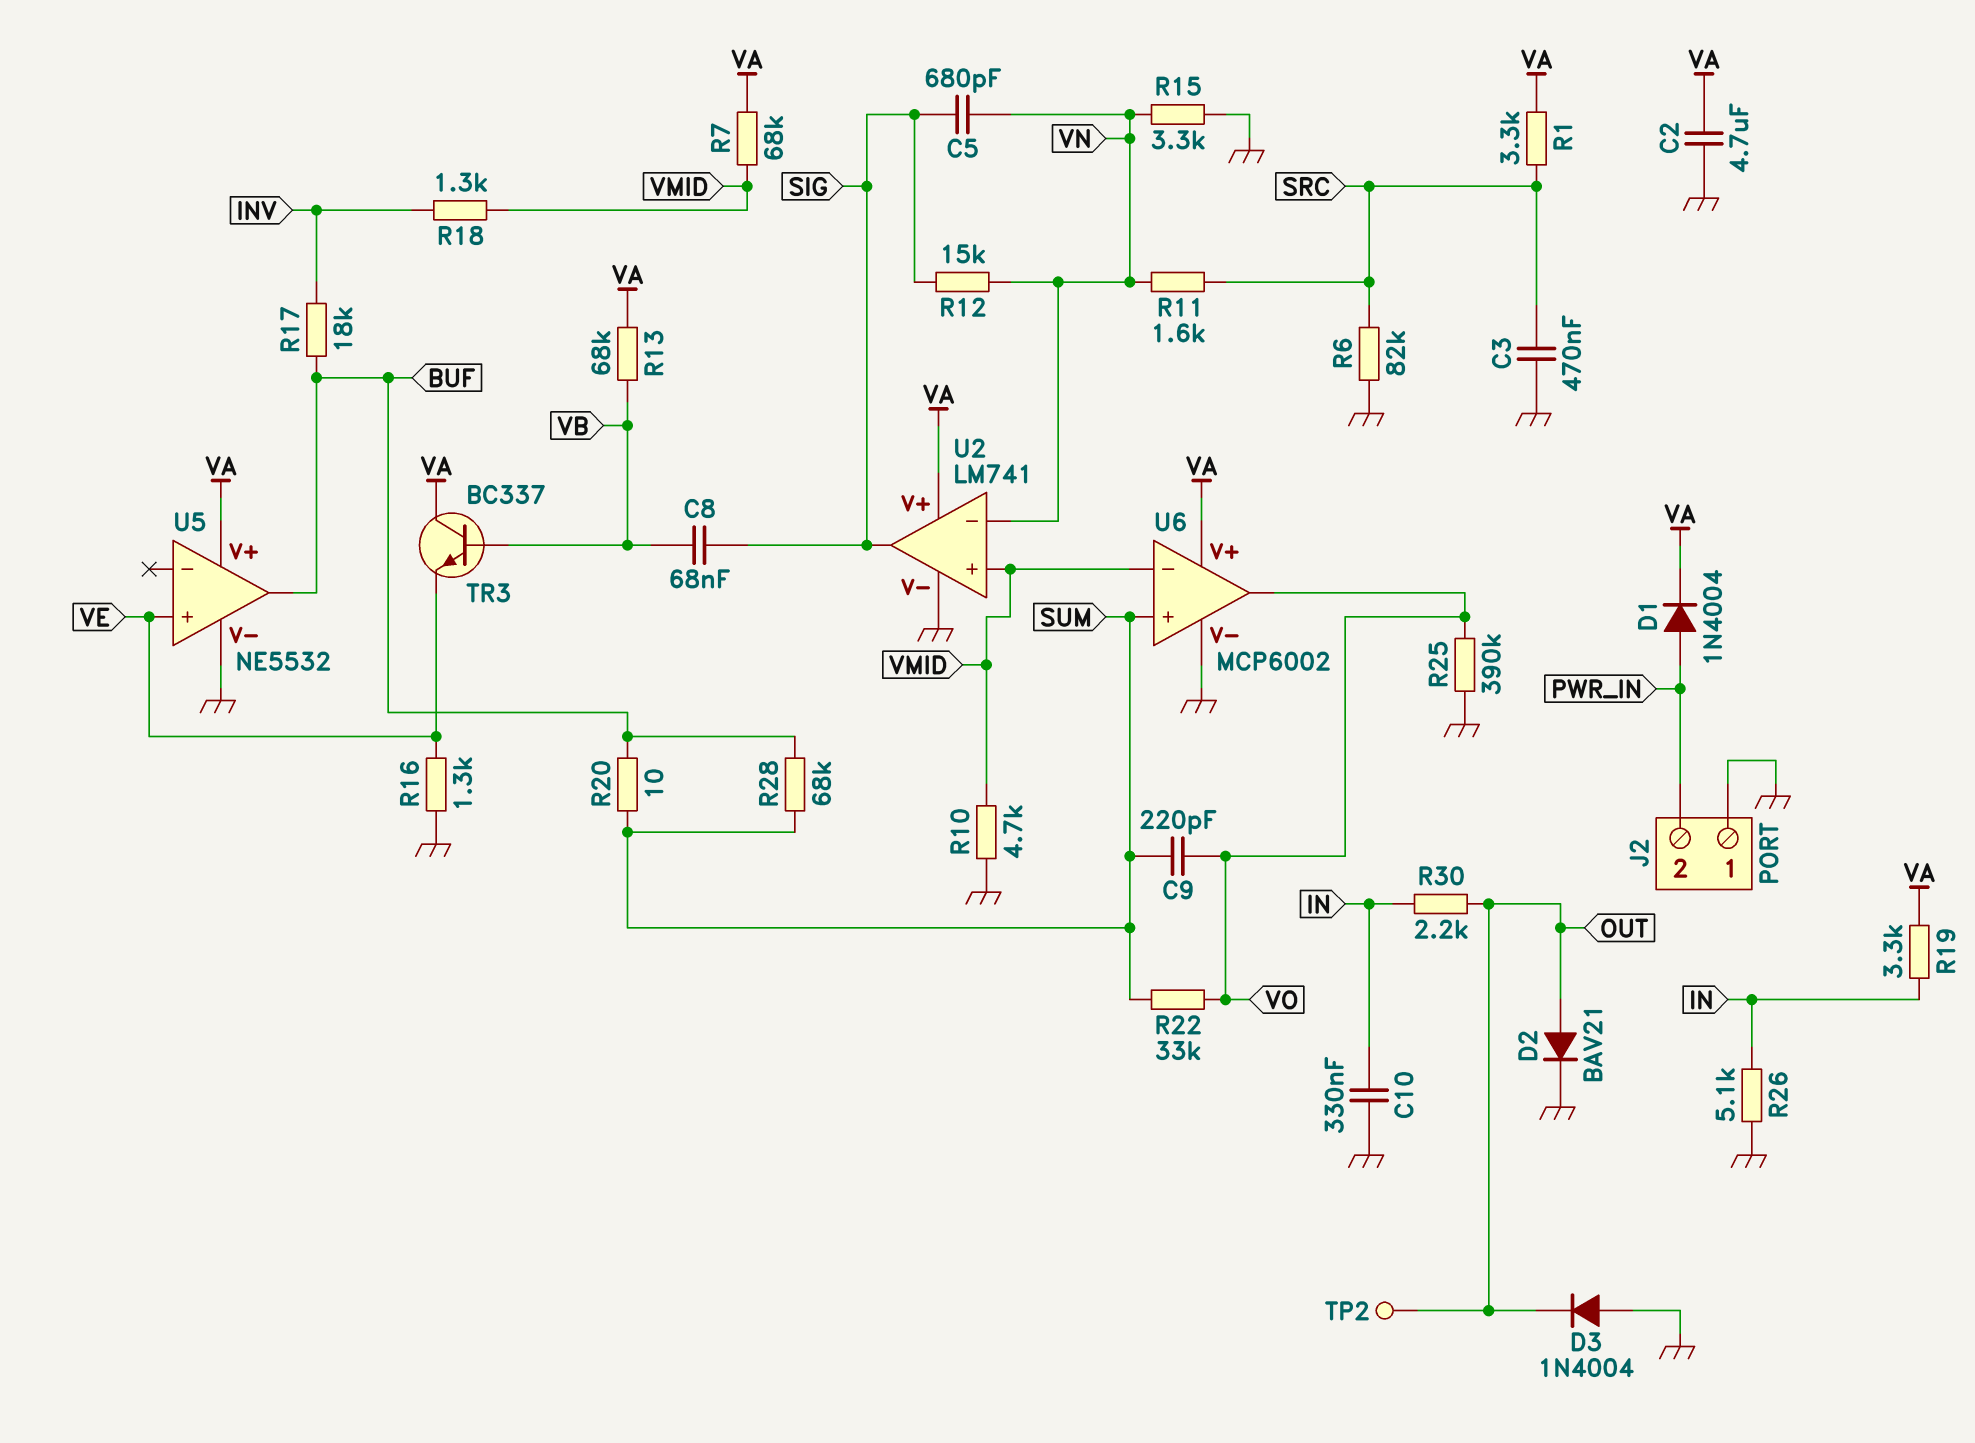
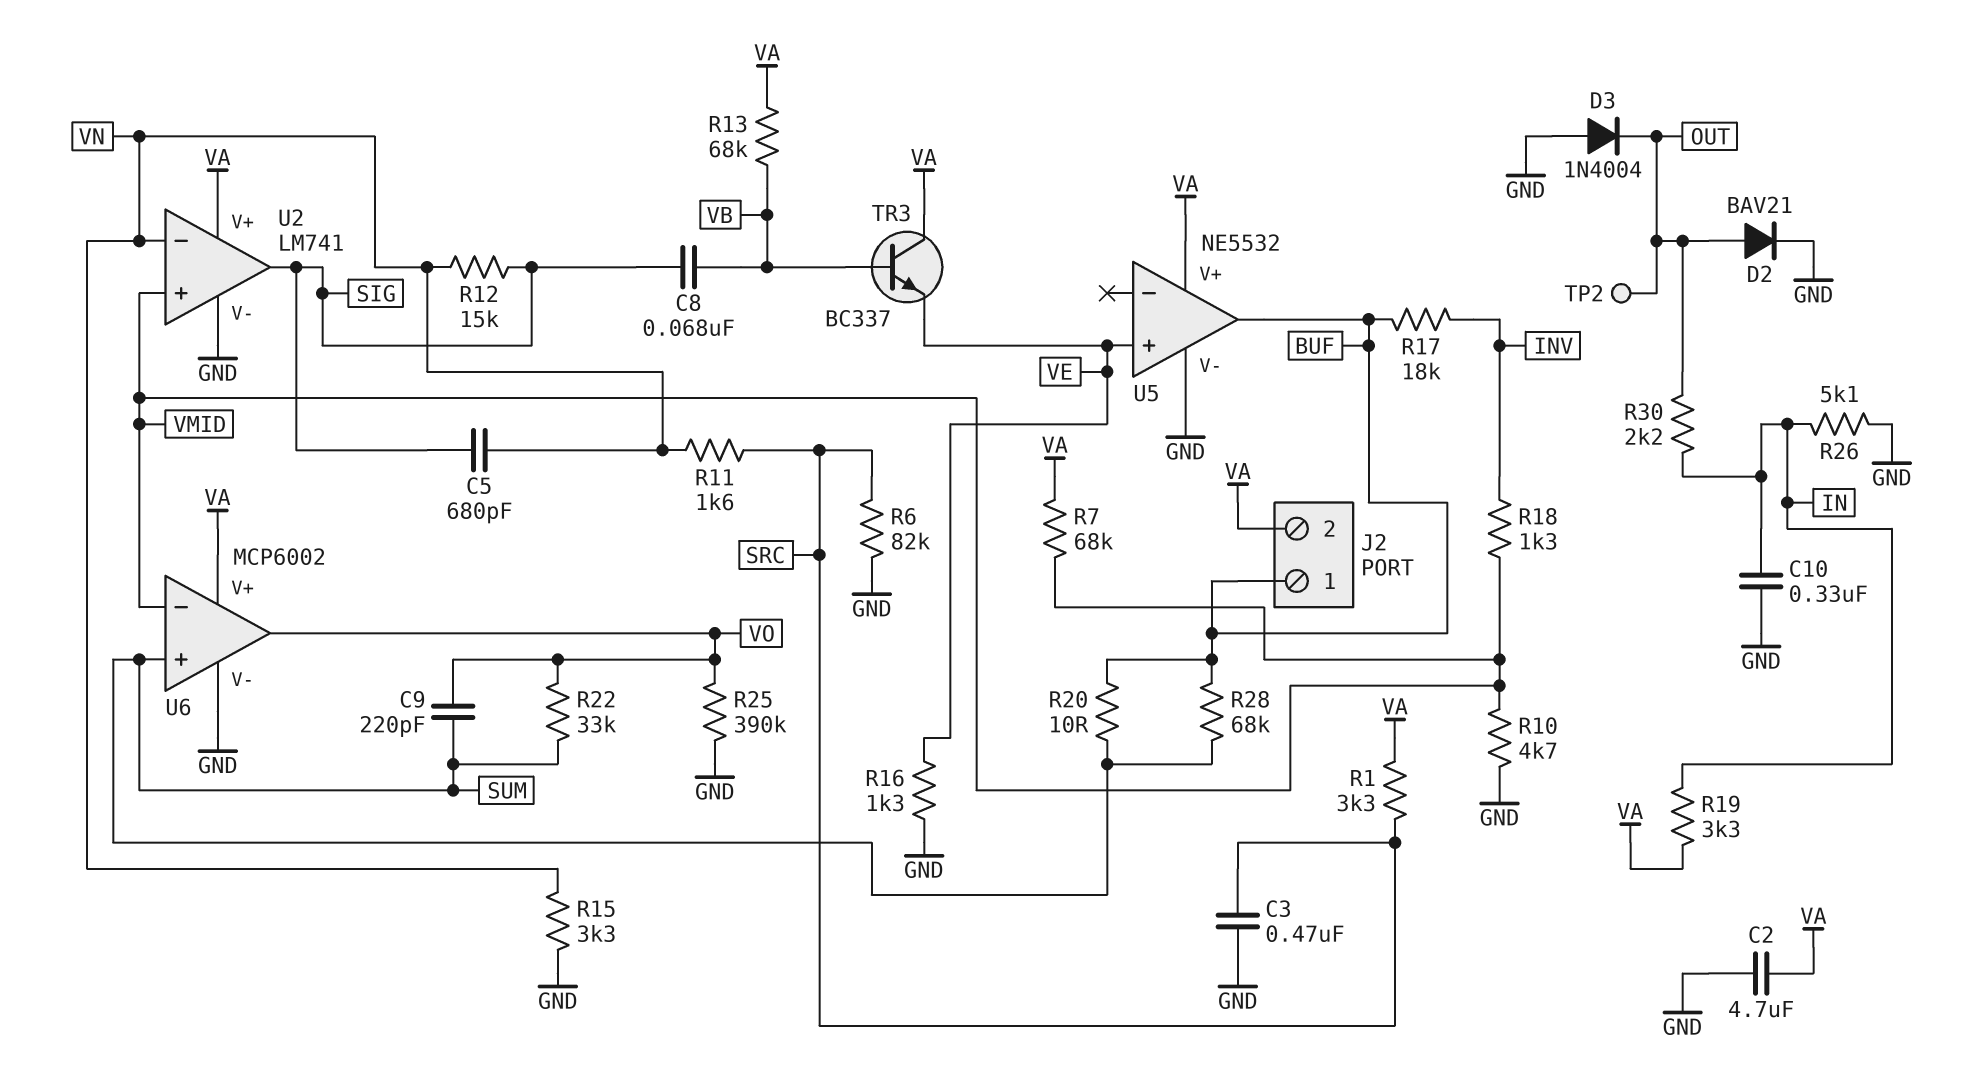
D1: diode 1N4004 (A PWR_IN, K VA) -> none
J2 pin 1: GND -> BUF
J2 pin 2: PWR_IN -> VA

